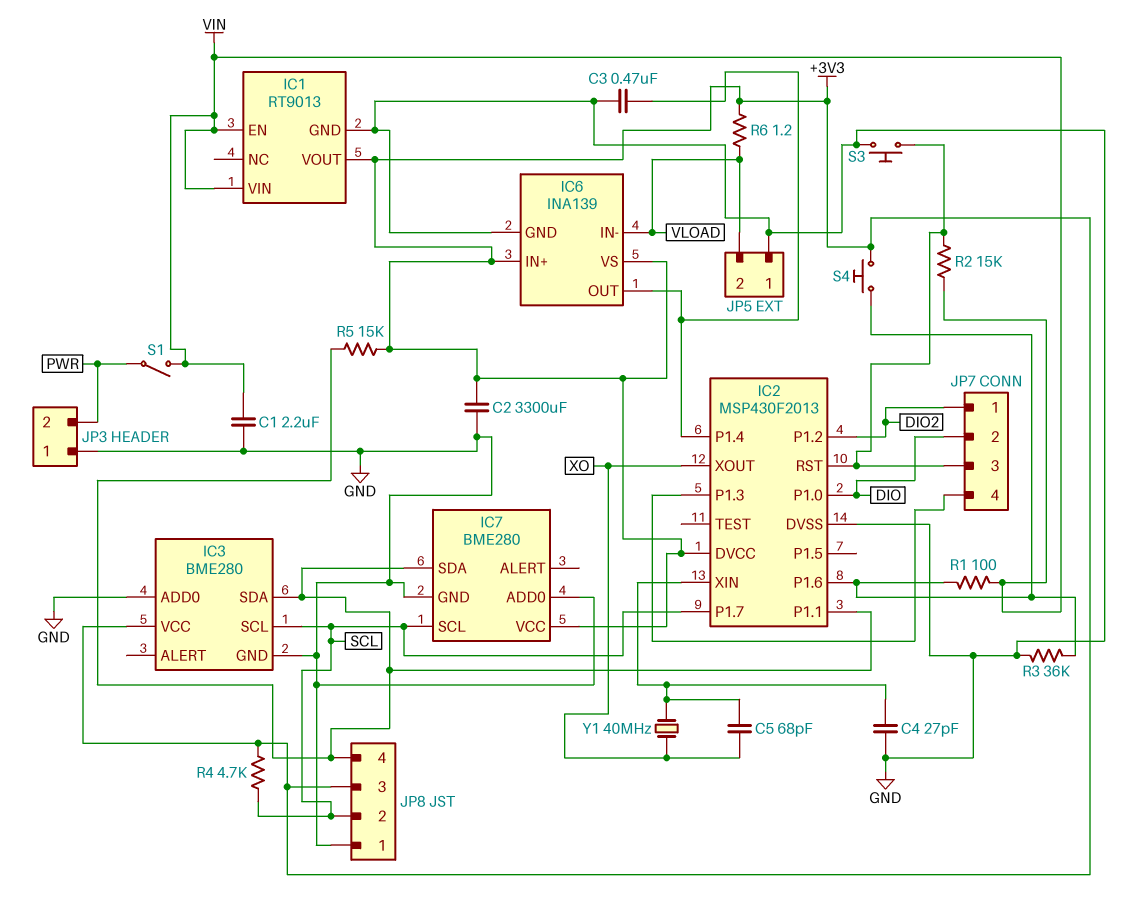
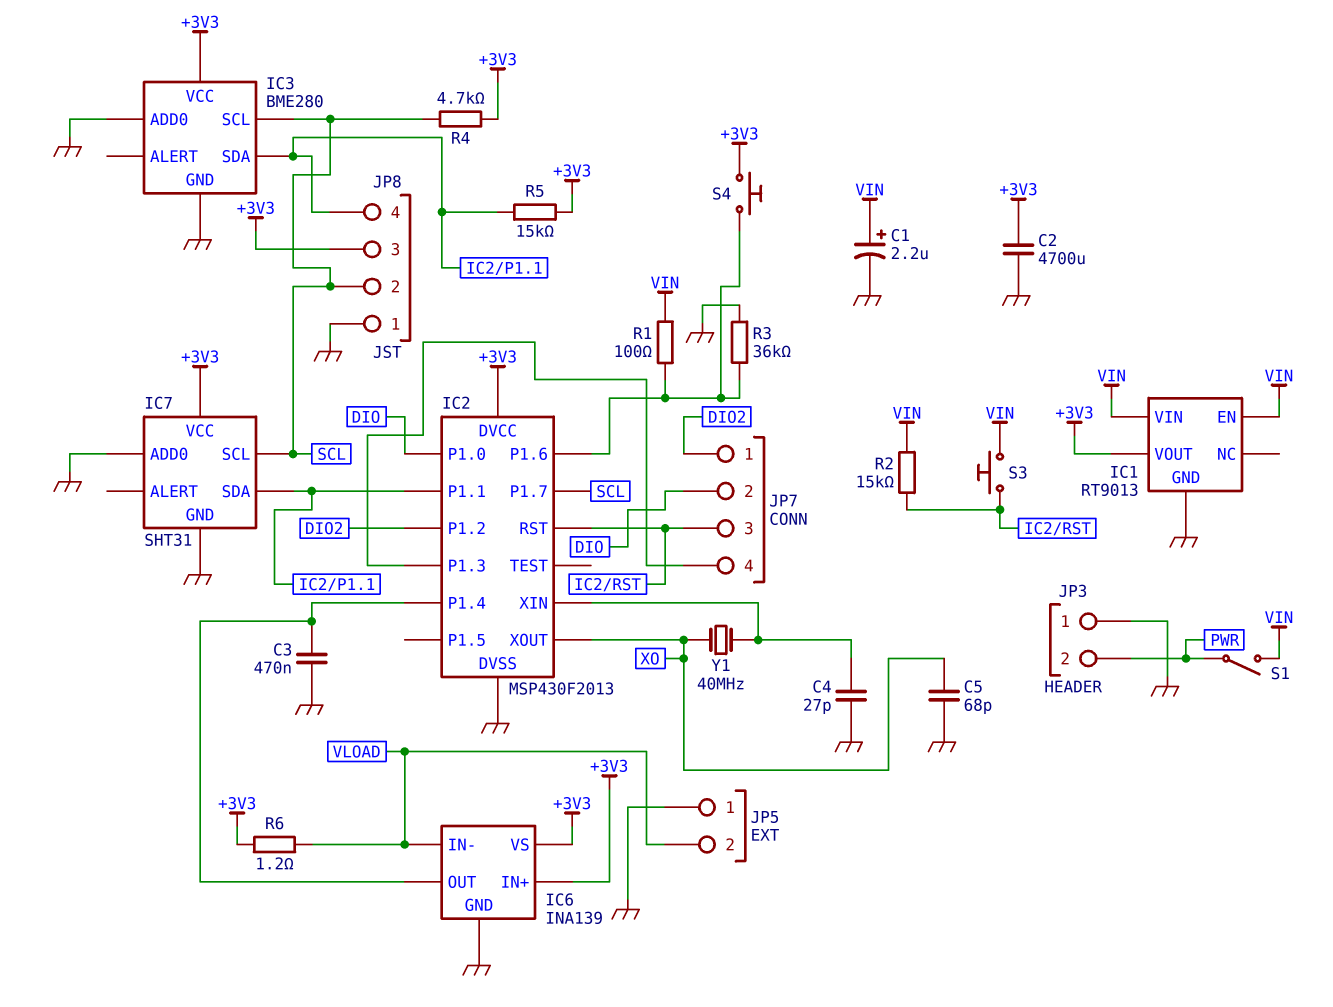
C1: 2.2uF (GND, VIN) -> 2.2uF (plus VIN, minus GND)
C2: 3300uF (+3V3, GND) -> 4700uF (+3V3, GND)
C5: 68pF (IC2/XIN, XO) -> 68pF (GND, XO)
IC7: BME280 -> SHT31
S3: button (GND, IC2/RST) -> button (IC2/RST, VIN)

